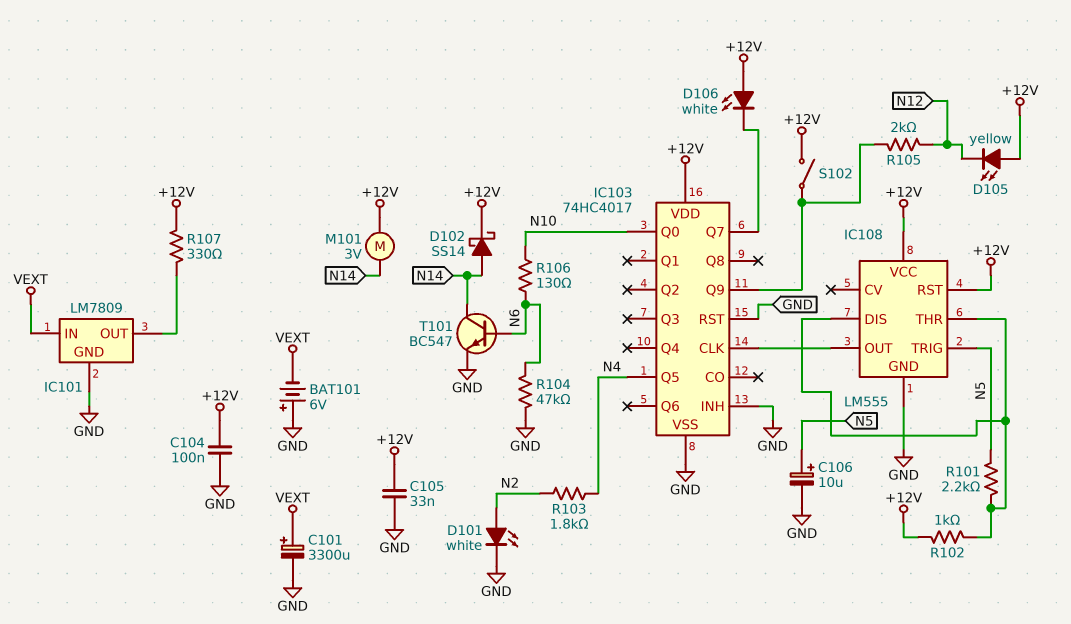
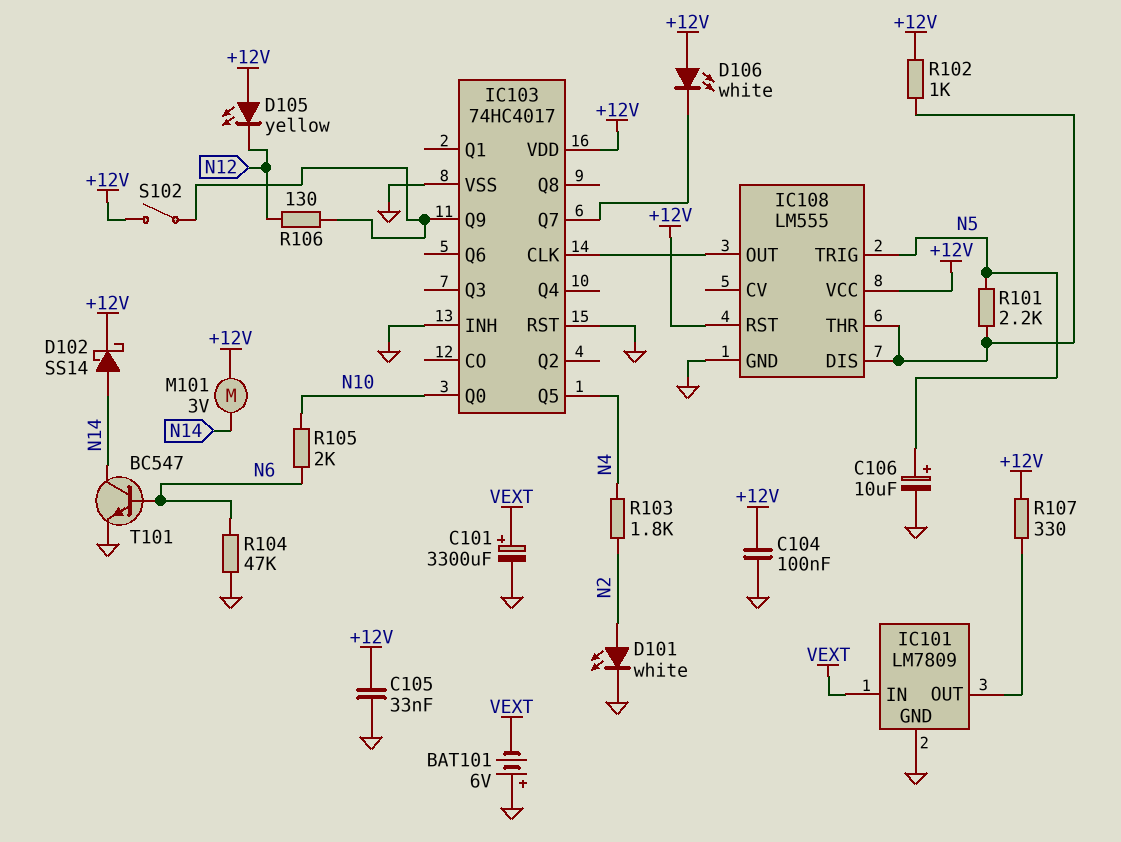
R105: 2k (IC103/Q9, N12) -> 2k (N6, N10)
R106: 130 (N6, N10) -> 130 (IC103/Q9, N12)

